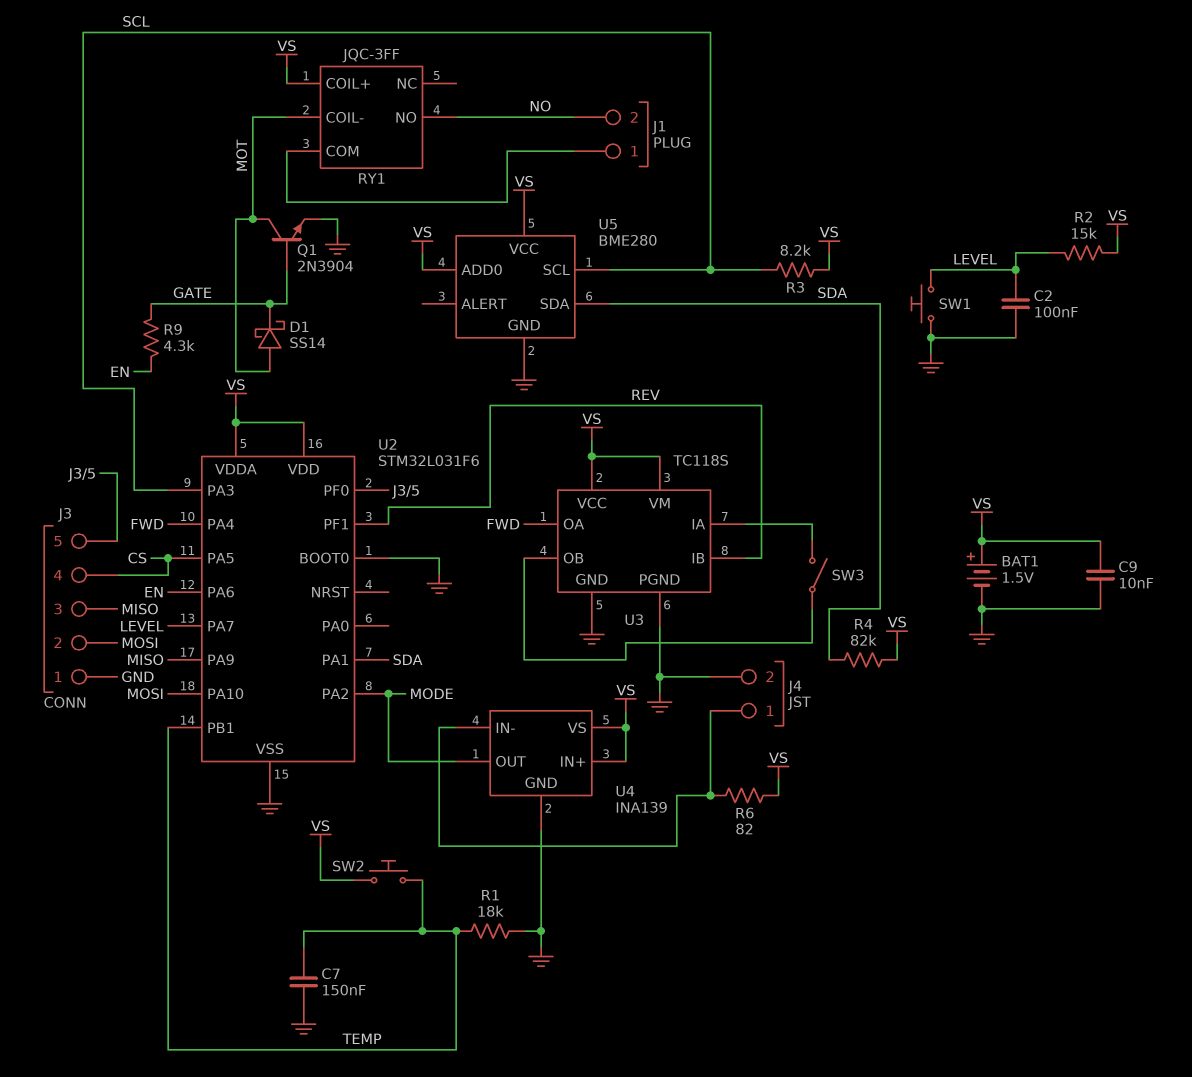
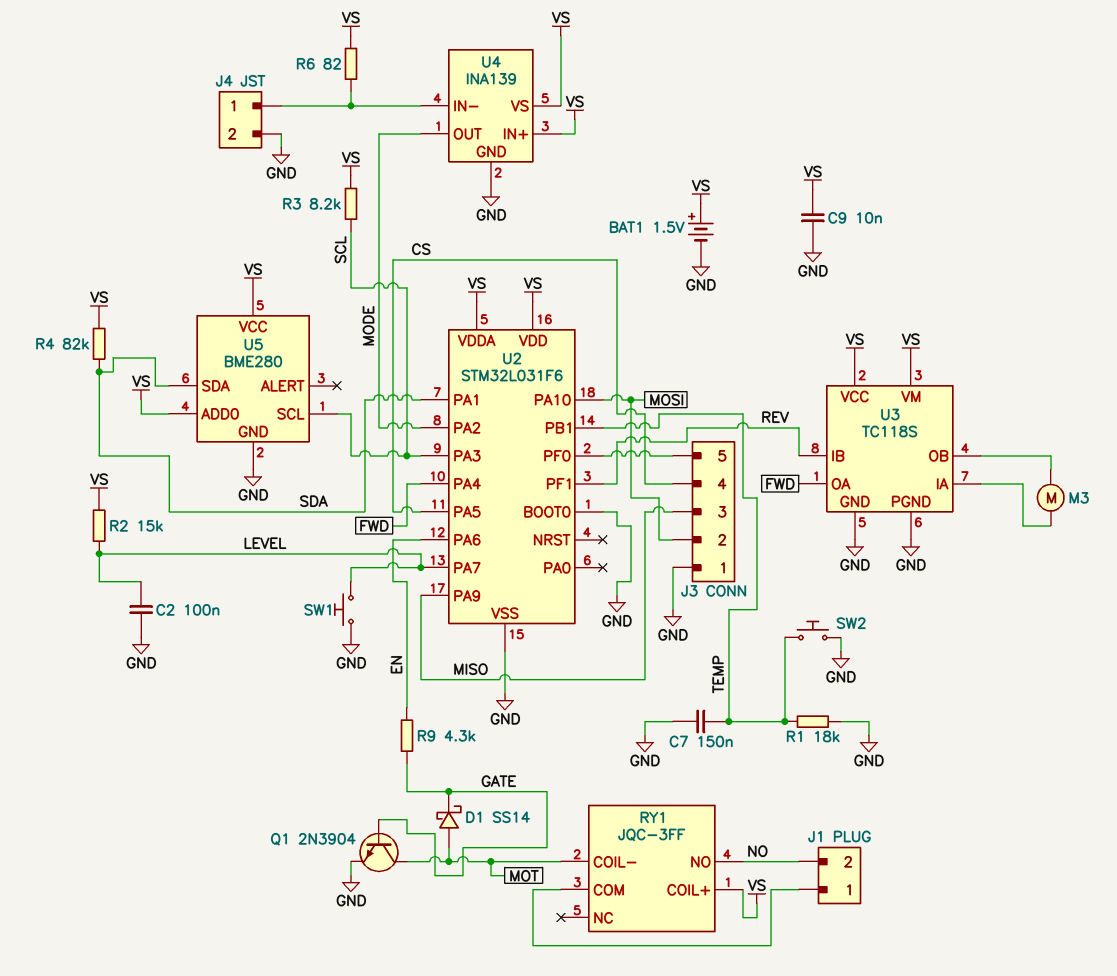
M3: none -> motor (U3/IA, U3/OB)
SW2: button (TEMP, VS) -> button (GND, TEMP)
SW3: switch (U3/IA, U3/OB) -> none

